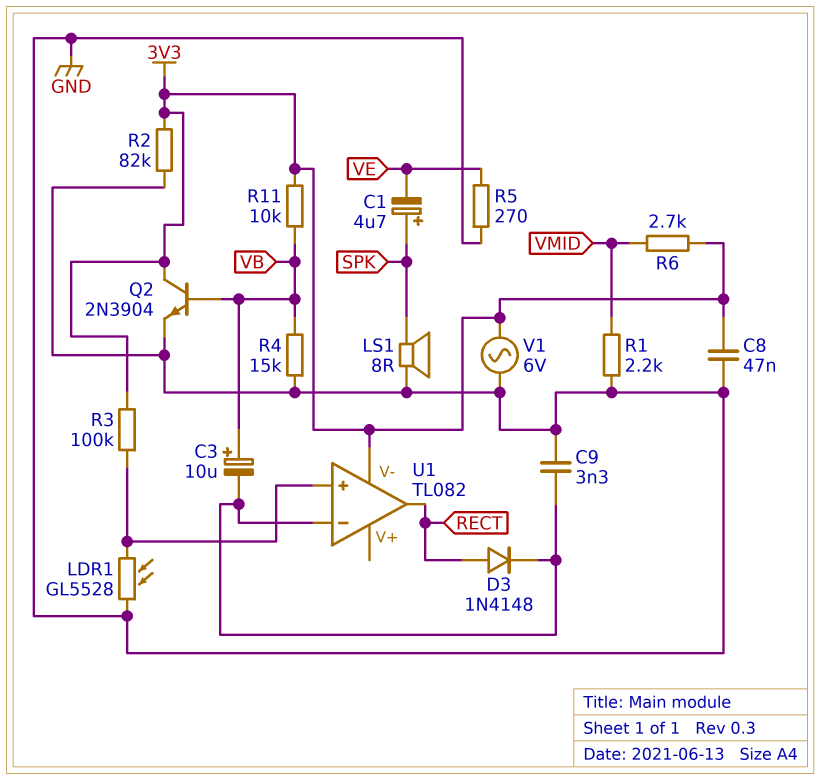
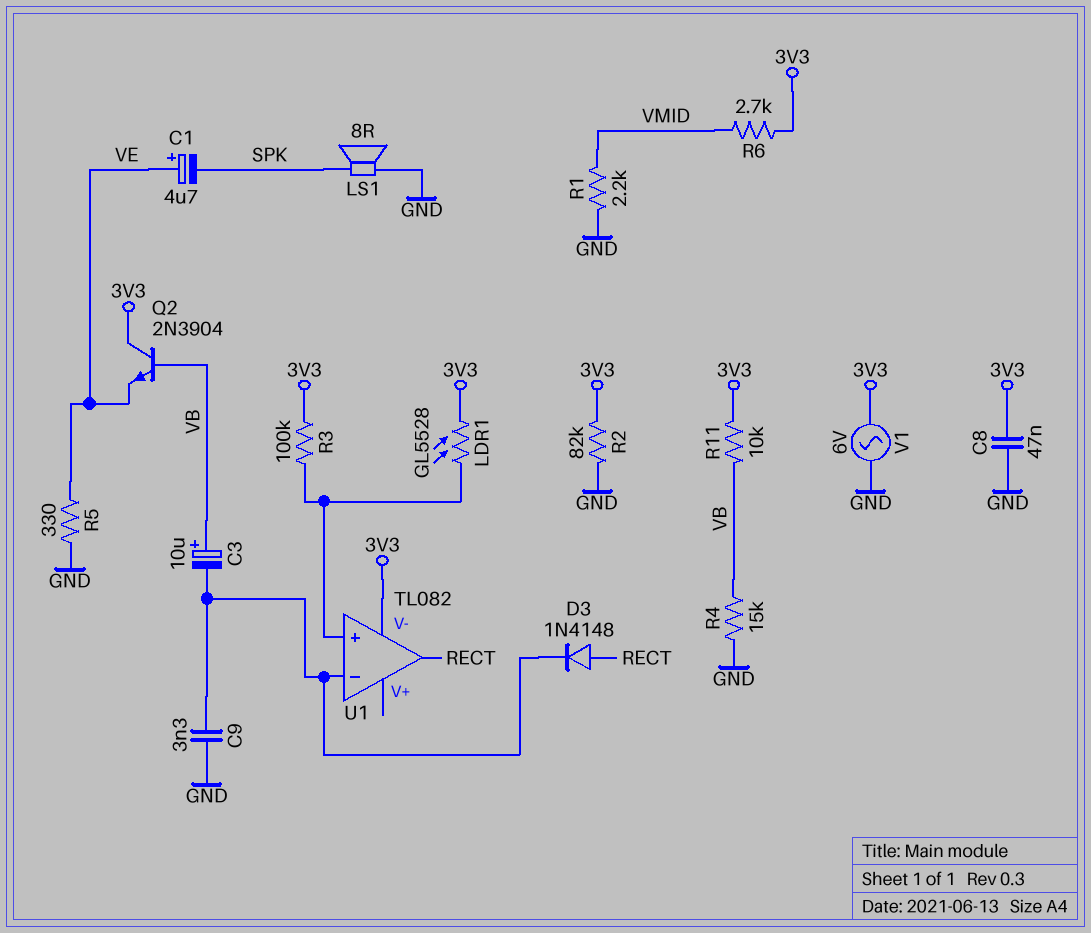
C1: 4.7uF (plus SPK, minus VE) -> 4.7uF (plus VE, minus SPK)
LDR1: GL5528 (GND, U1/in+) -> GL5528 (3V3, U1/in+)
Q2: NPN 2N3904 (B VB, C 3V3, E GND) -> NPN 2N3904 (B VB, C 3V3, E VE)
R5: 270 (GND, VE) -> 330 (GND, VE)

